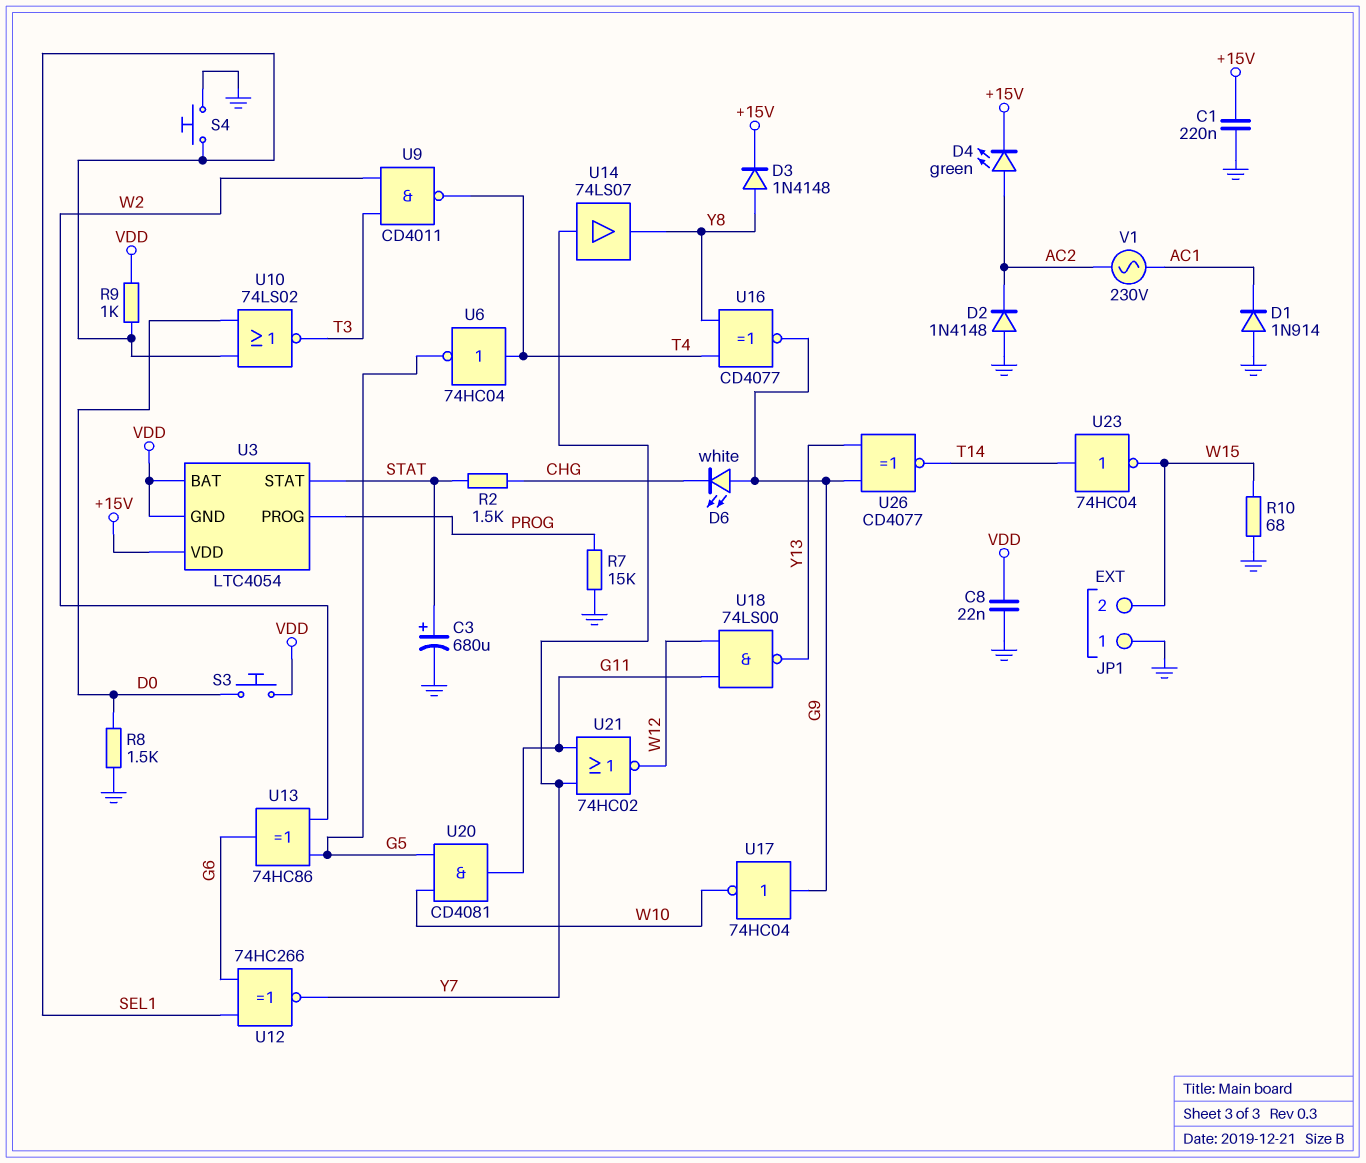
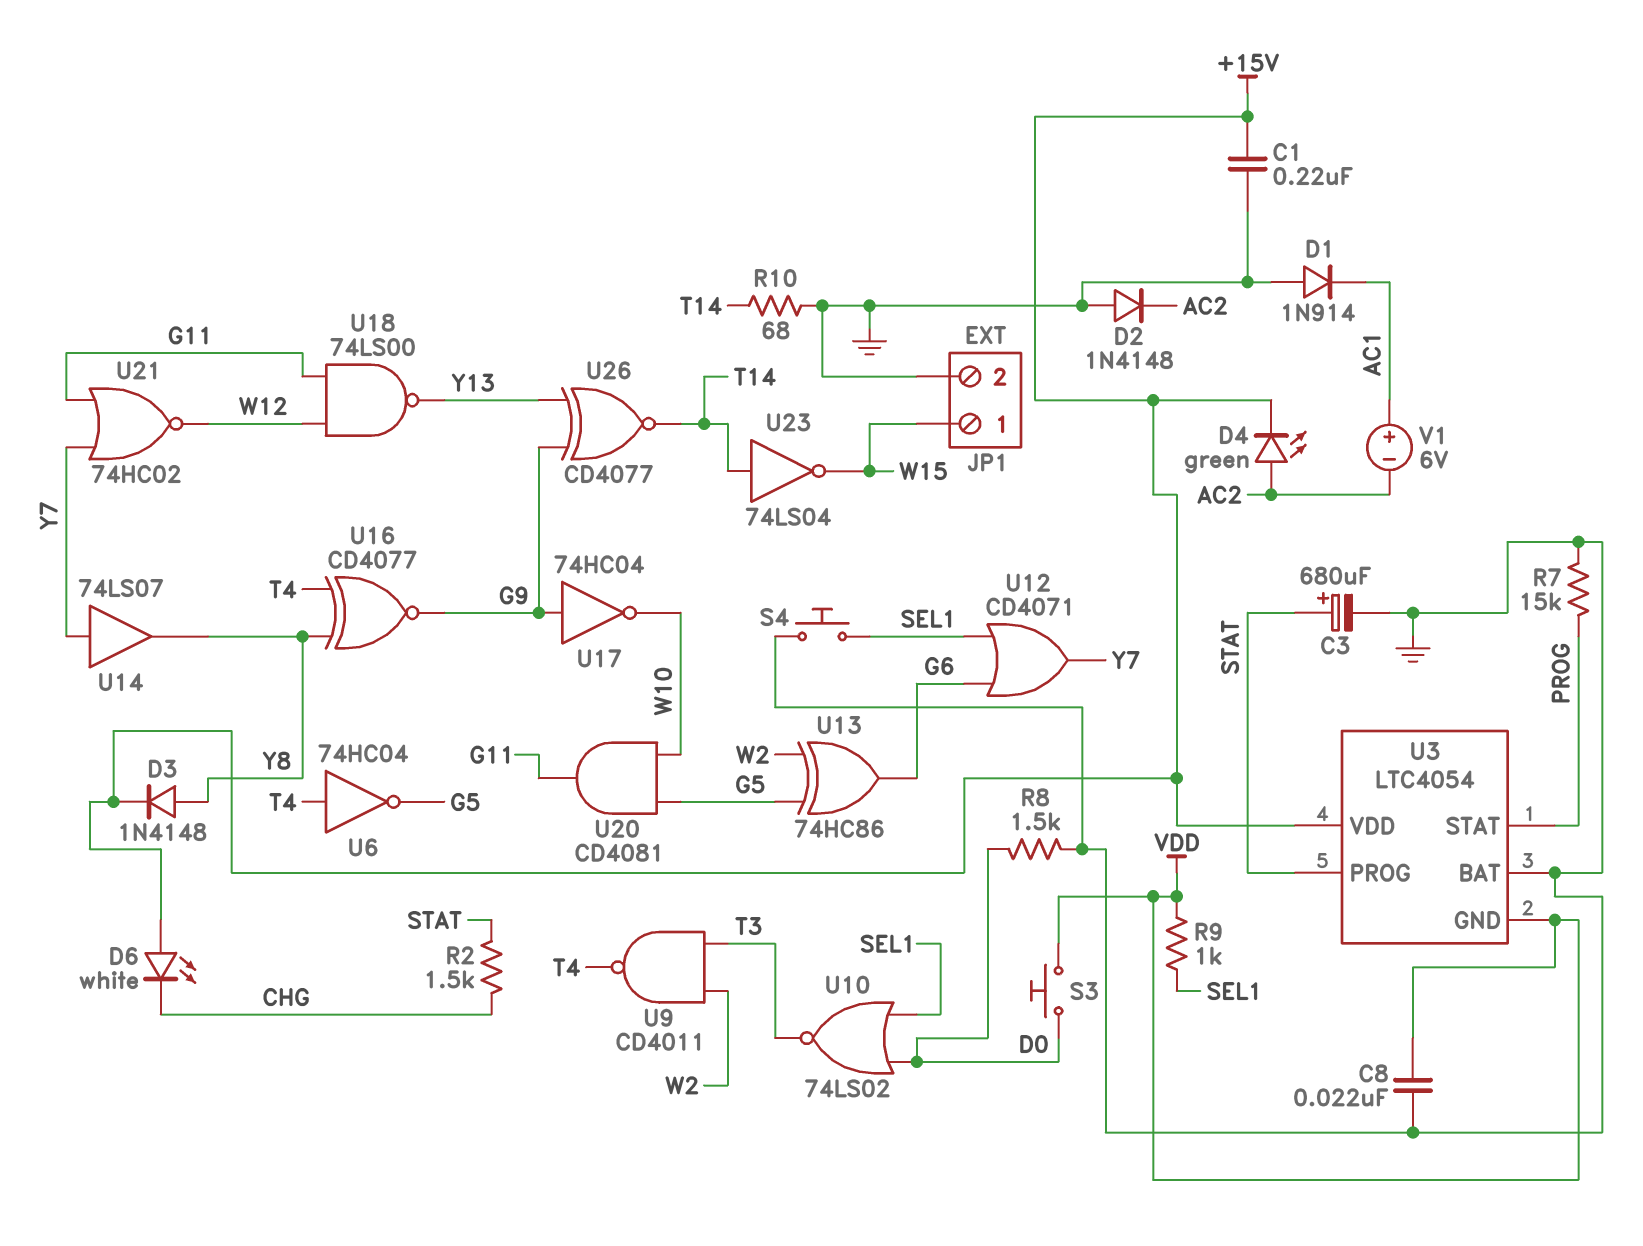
D6: LED white (A G9, K CHG) -> LED white (A +15V, K CHG)
JP1 pin 1: GND -> W15
JP1 pin 2: W15 -> GND
R10: 68 (GND, W15) -> 68 (GND, T14)
U3 pin BAT: VDD -> GND
U3 pin PROG: PROG -> STAT
U3 pin STAT: STAT -> PROG
U12: XNOR 74HC266 (in G6, in SEL1, out Y7) -> OR CD4071 (in G6, in SEL1, out Y7)
U23: NOT 74HC04 (in T14, out W15) -> NOT 74LS04 (in T14, out W15)
V1: AC 230V (AC1, AC2) -> 6V (plus AC1, minus AC2)

